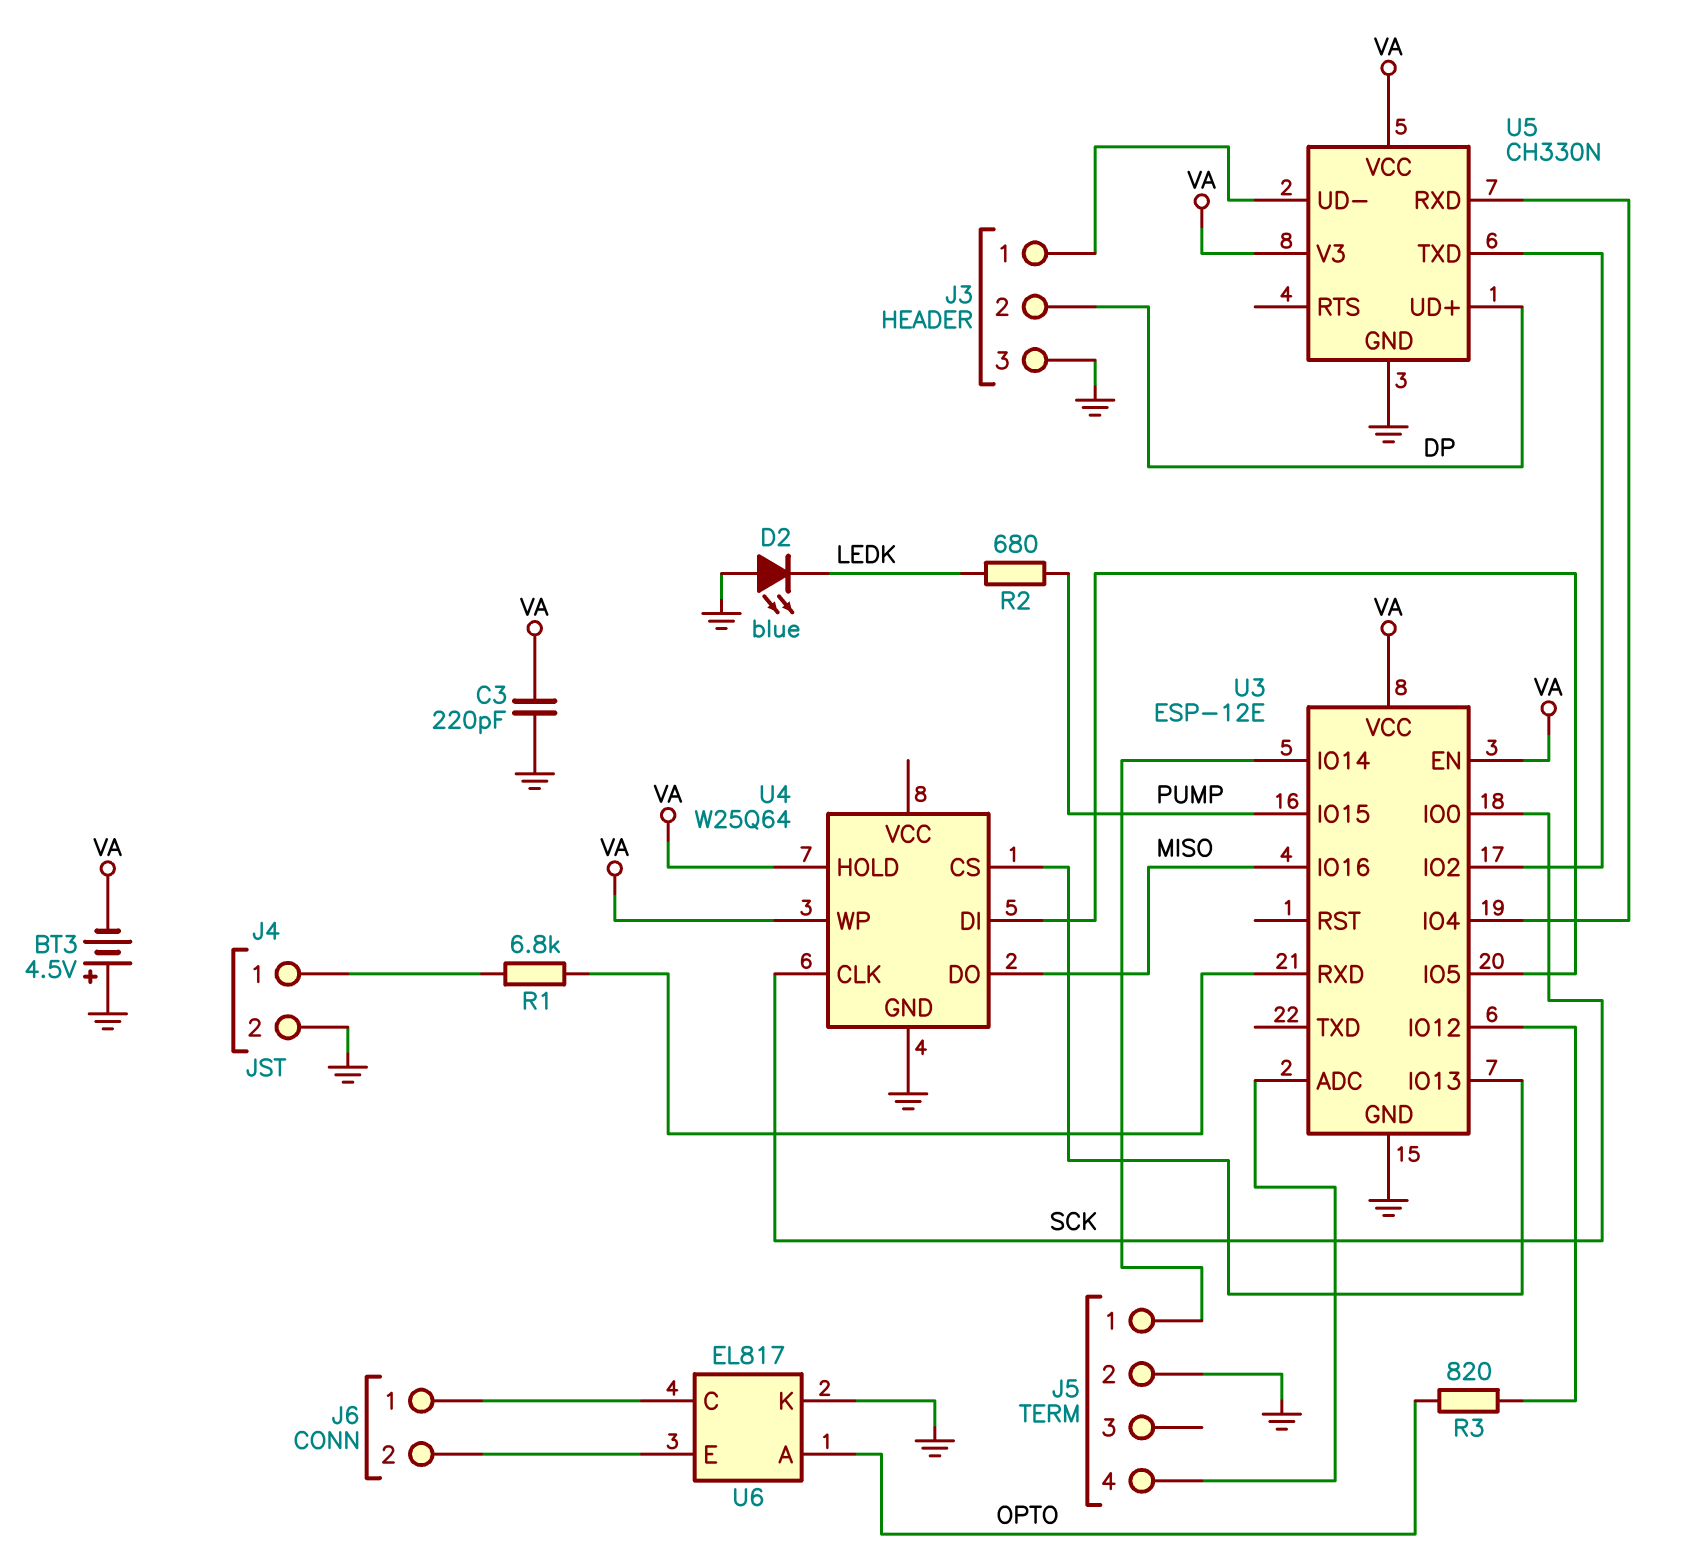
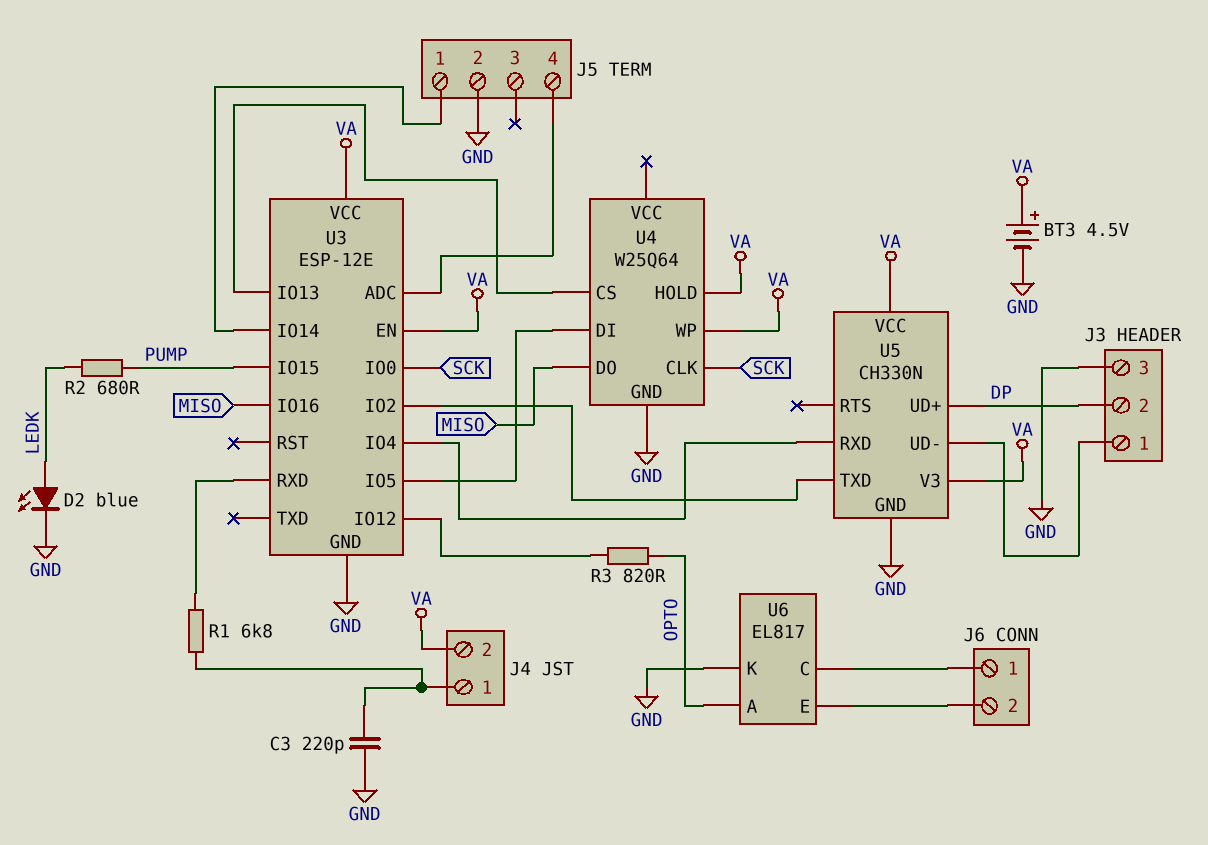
BT3: 4.5V (plus GND, minus VA) -> 4.5V (plus VA, minus GND)
C3: 220pF (GND, VA) -> 220pF (GND, J4/1)
D2: LED blue (A GND, K LEDK) -> LED blue (A LEDK, K GND)
J4 pin 2: GND -> VA

